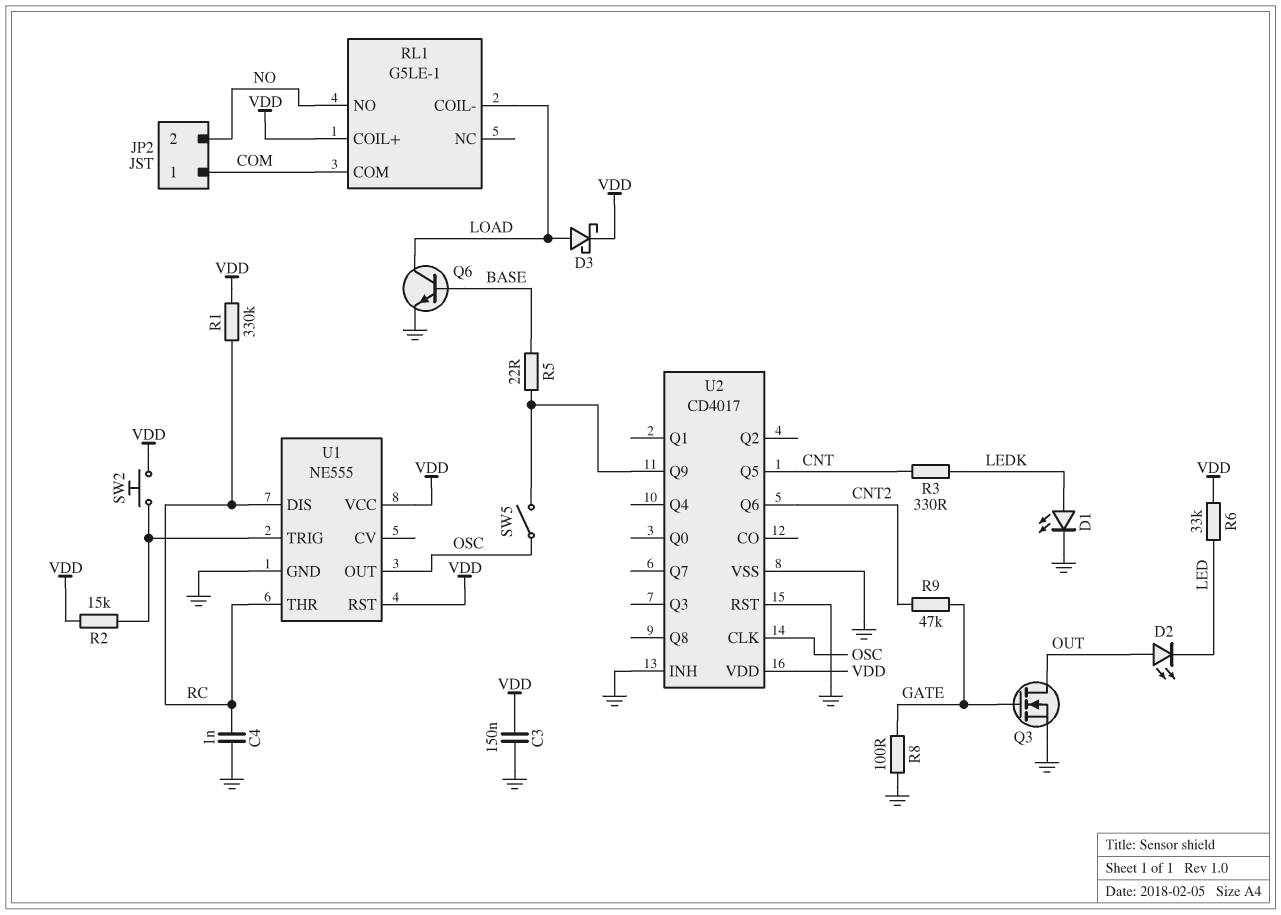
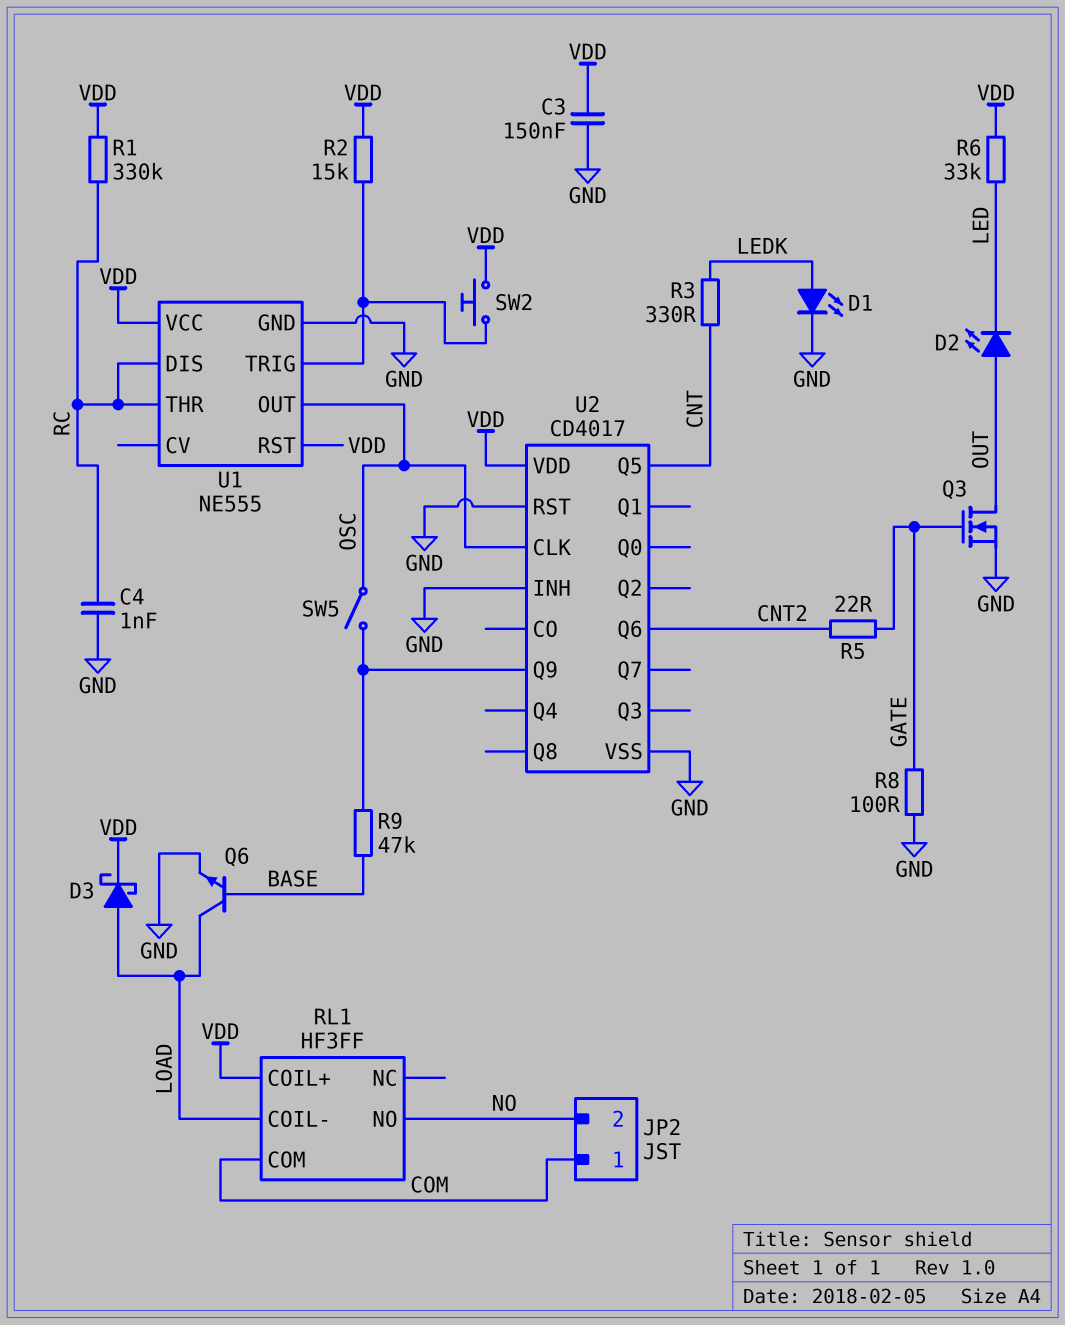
R5: 22 (BASE, U2/Q9) -> 22 (CNT2, GATE)
R9: 47k (CNT2, GATE) -> 47k (BASE, U2/Q9)
RL1: G5LE-1 -> HF3FF

